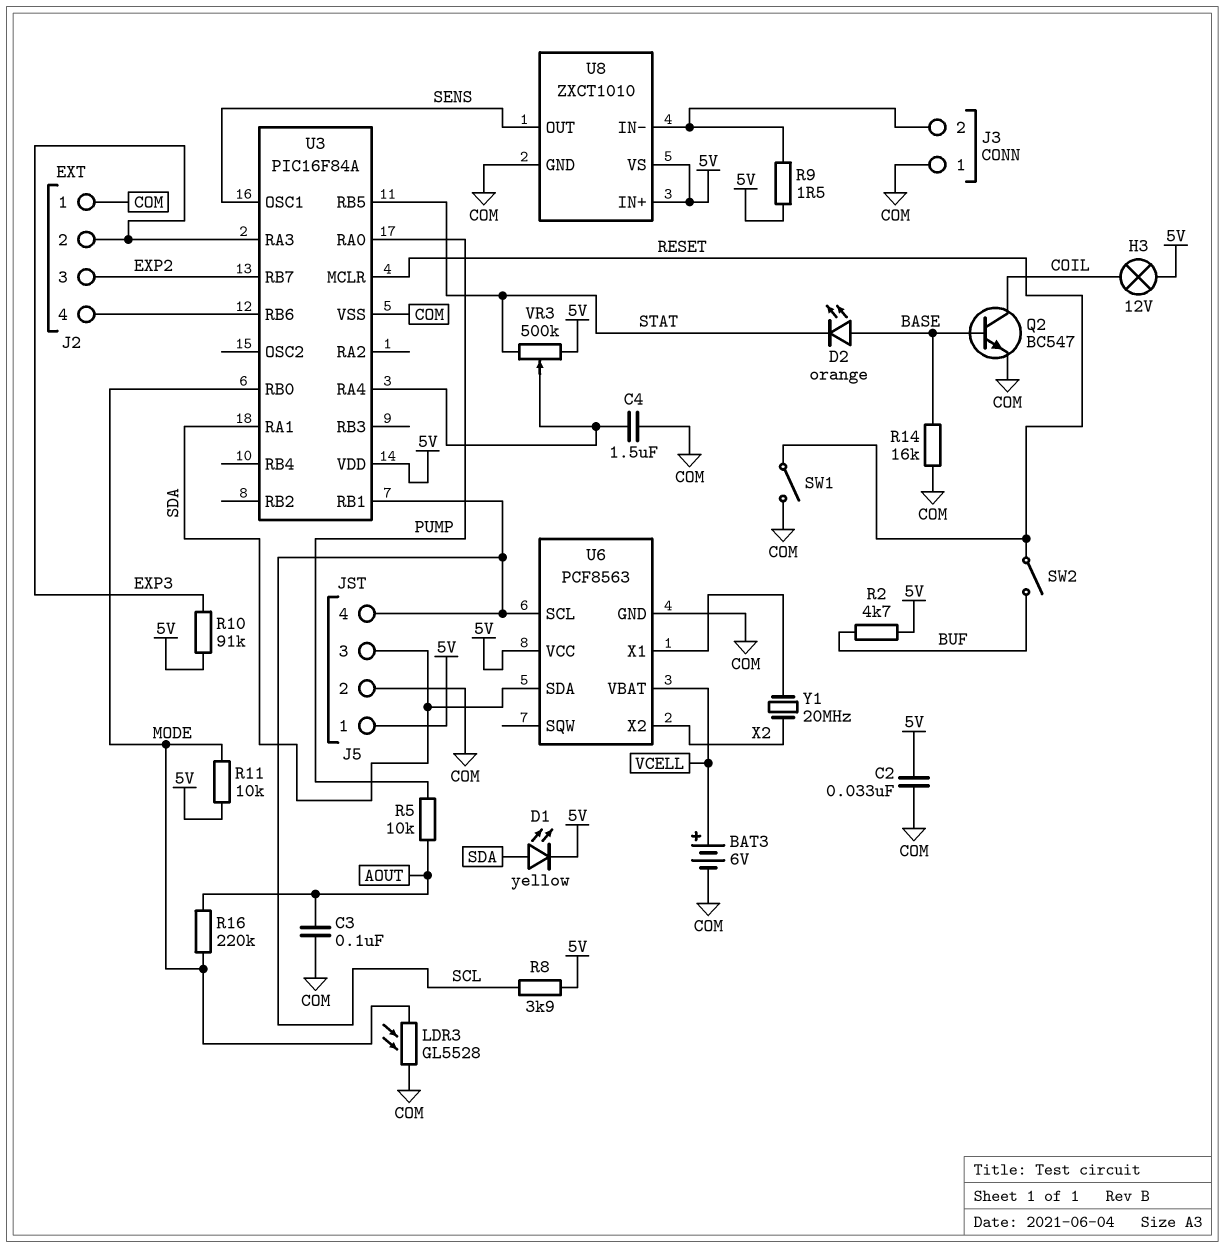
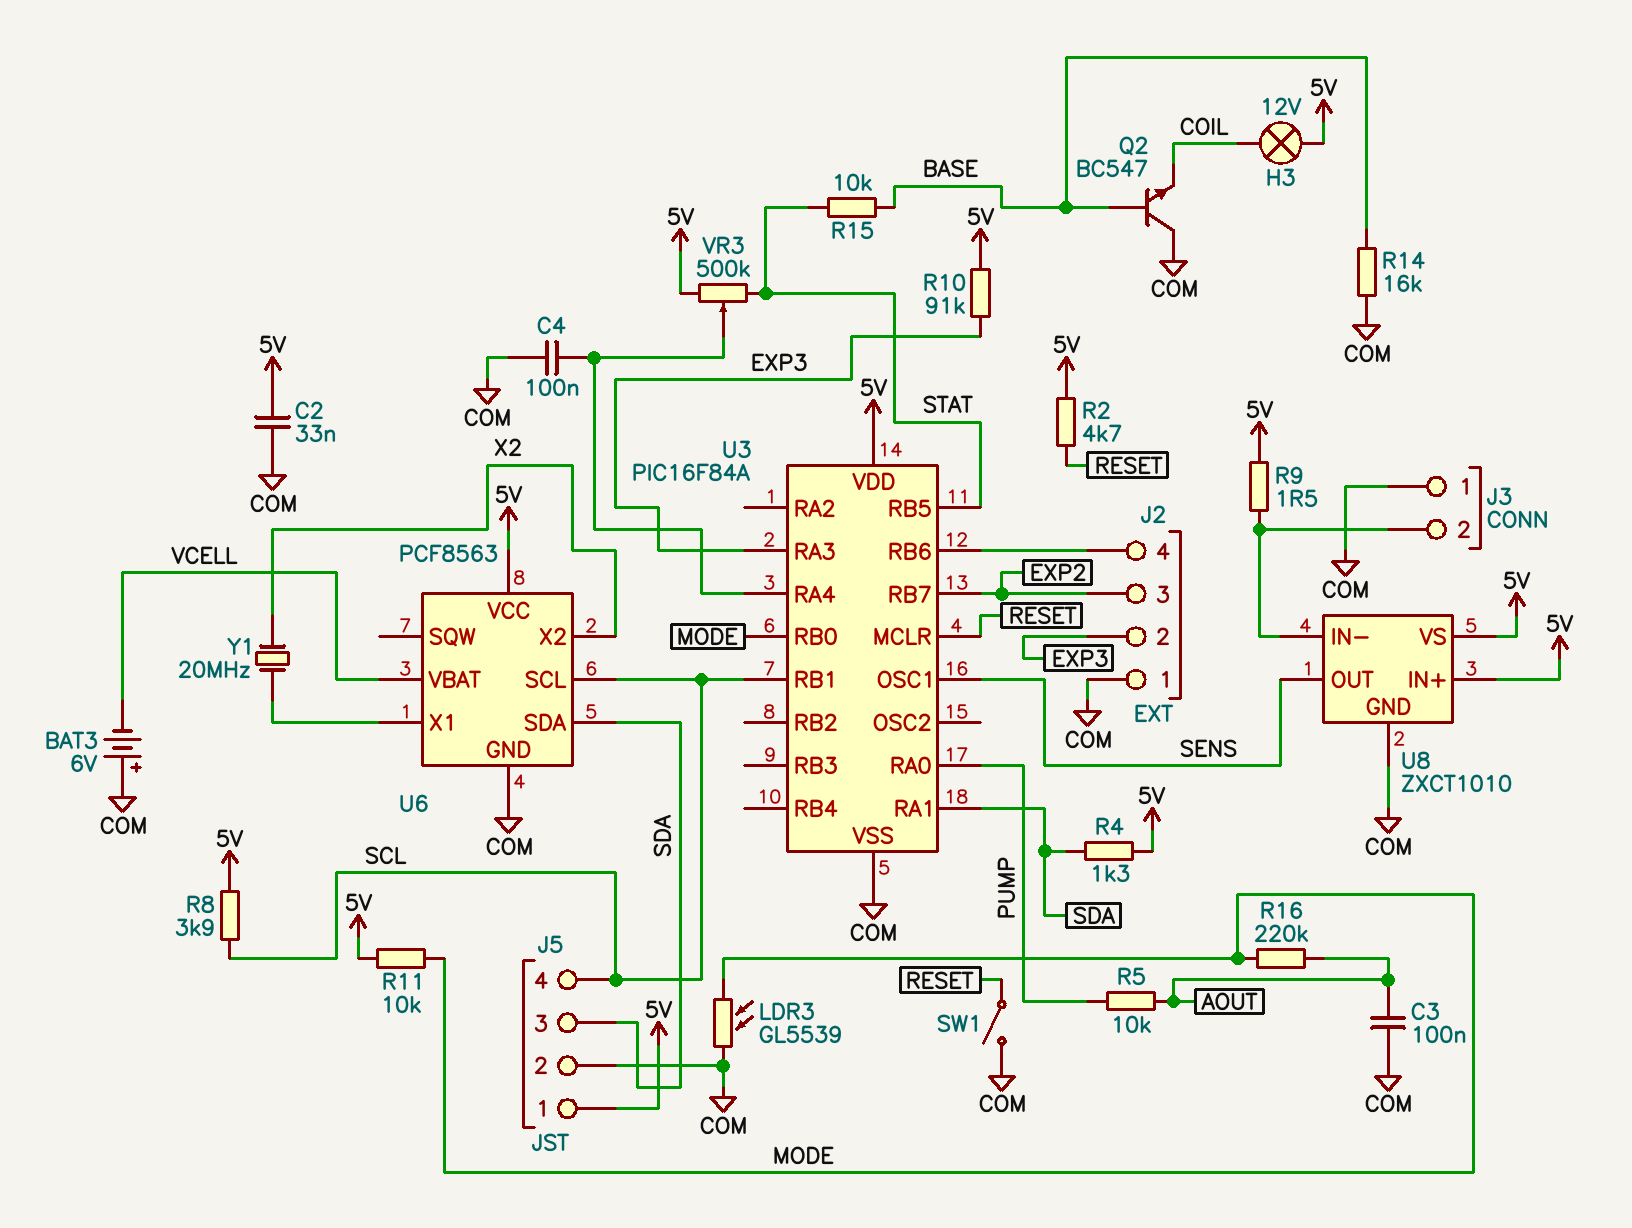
BAT3: 6V (plus VCELL, minus COM) -> 6V (plus COM, minus VCELL)
C4: 1.5uF (COM, U3/RA4) -> 100nF (COM, U3/RA4)
D1: LED yellow (A SDA, K 5V) -> none
D2: LED orange (A BASE, K STAT) -> none
LDR3: GL5528 (COM, MODE) -> GL5539 (COM, MODE)
Q2: NPN BC547 (B BASE, C COIL, E COM) -> NPN BC547 (B BASE, C COM, E COIL)
R2: 4.7k (5V, BUF) -> 4.7k (5V, RESET)
R4: none -> 1.3k (5V, SDA)
R15: none -> 10k (BASE, STAT)
SW2: switch (BUF, RESET) -> none

